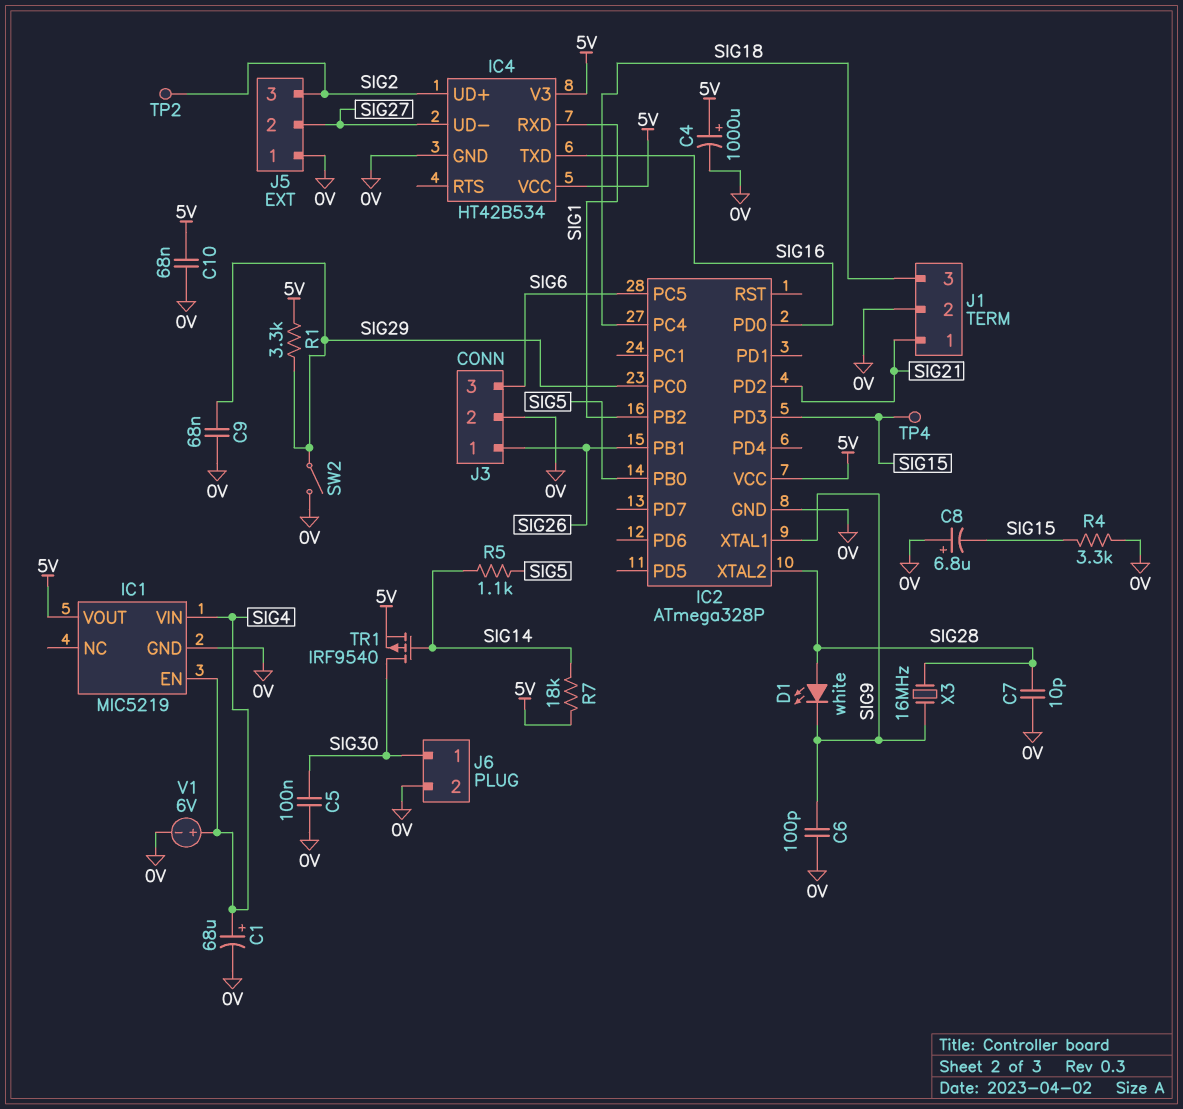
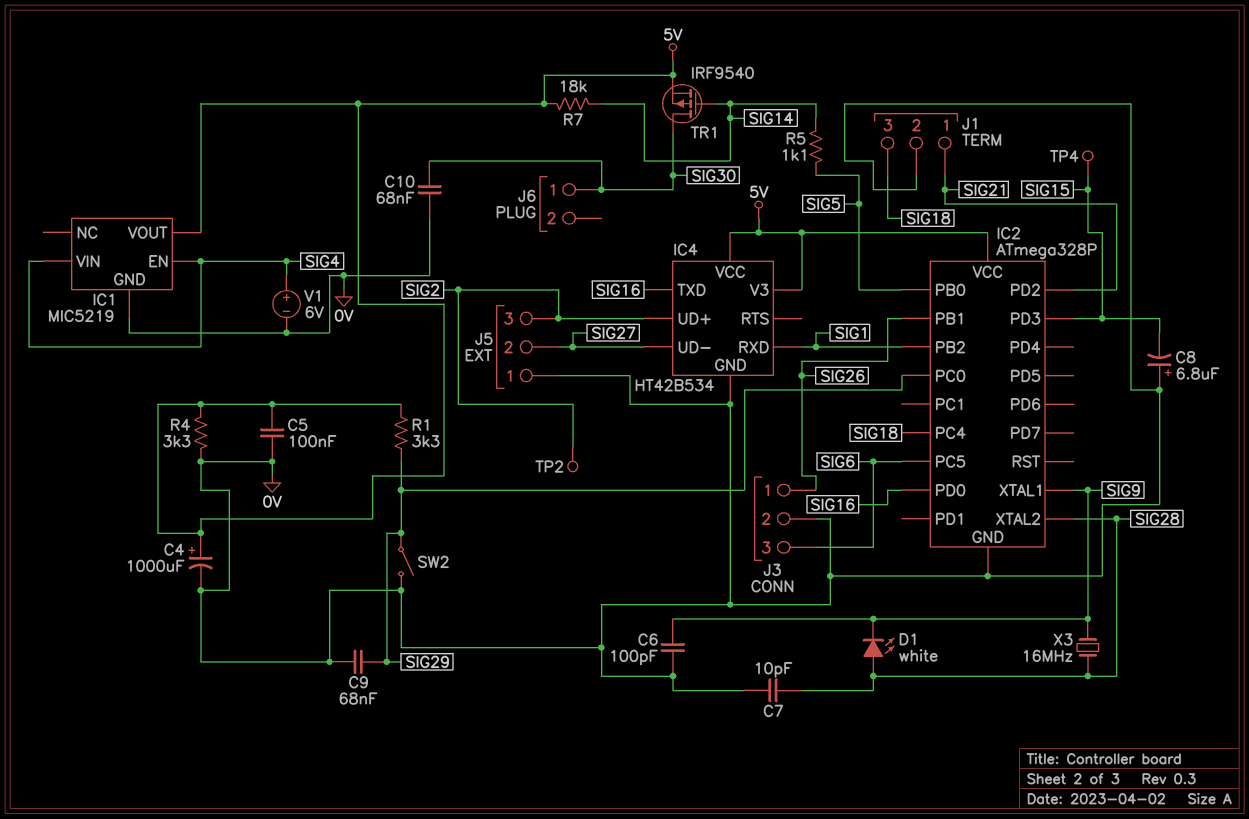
C1: 68uF (plus SIG4, minus 0V) -> none
C5: 100nF (0V, SIG30) -> 100nF (0V, 5V)
C10: 68nF (0V, 5V) -> 68nF (0V, SIG30)
J6 pin 2: 0V -> none
R4: 3.3k (0V, SIG15) -> 3.3k (0V, 5V)

